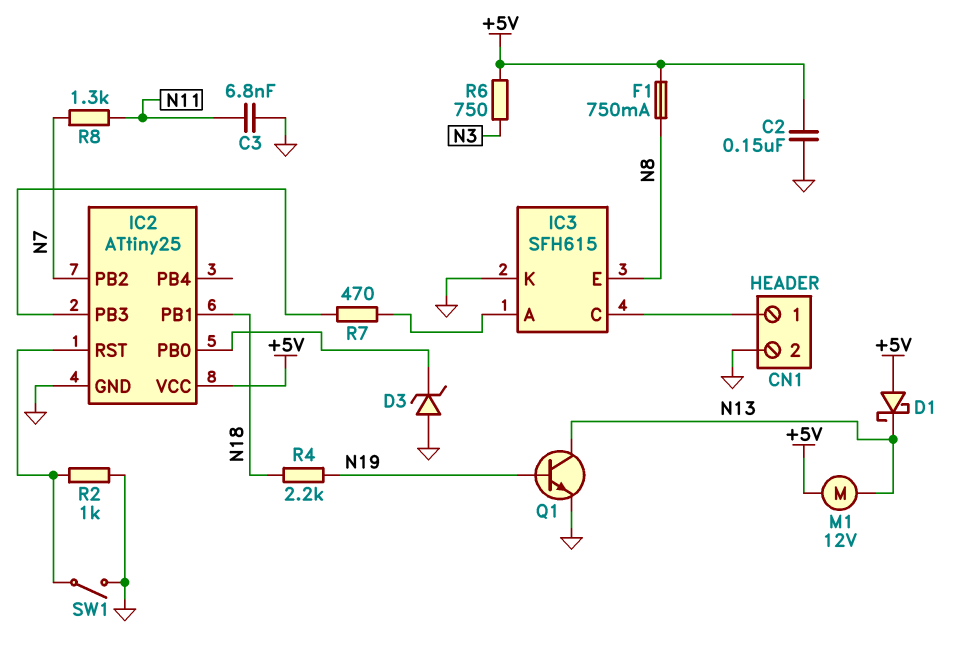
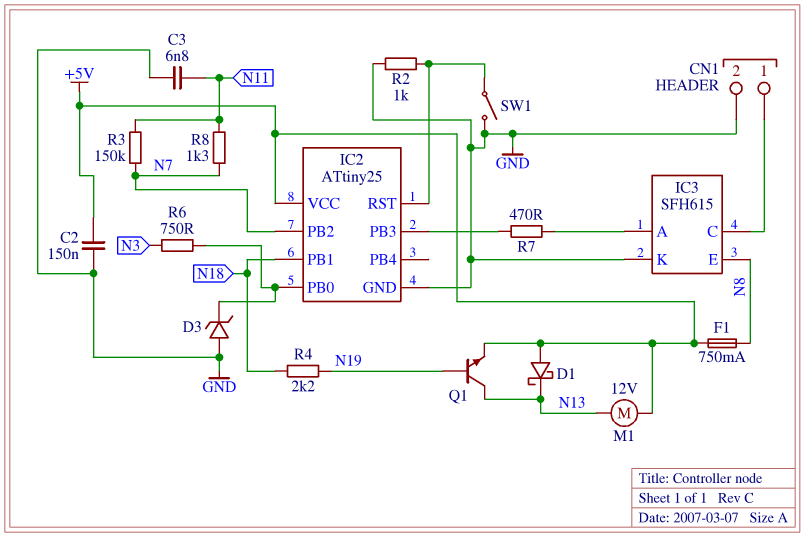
Q1: NPN (B N19, C N13, E GND) -> NPN (B N19, C N13, E +5V)
R3: none -> 150k (N7, N11)
R6: 750 (+5V, N3) -> 750 (IC2/PB0, N3)

